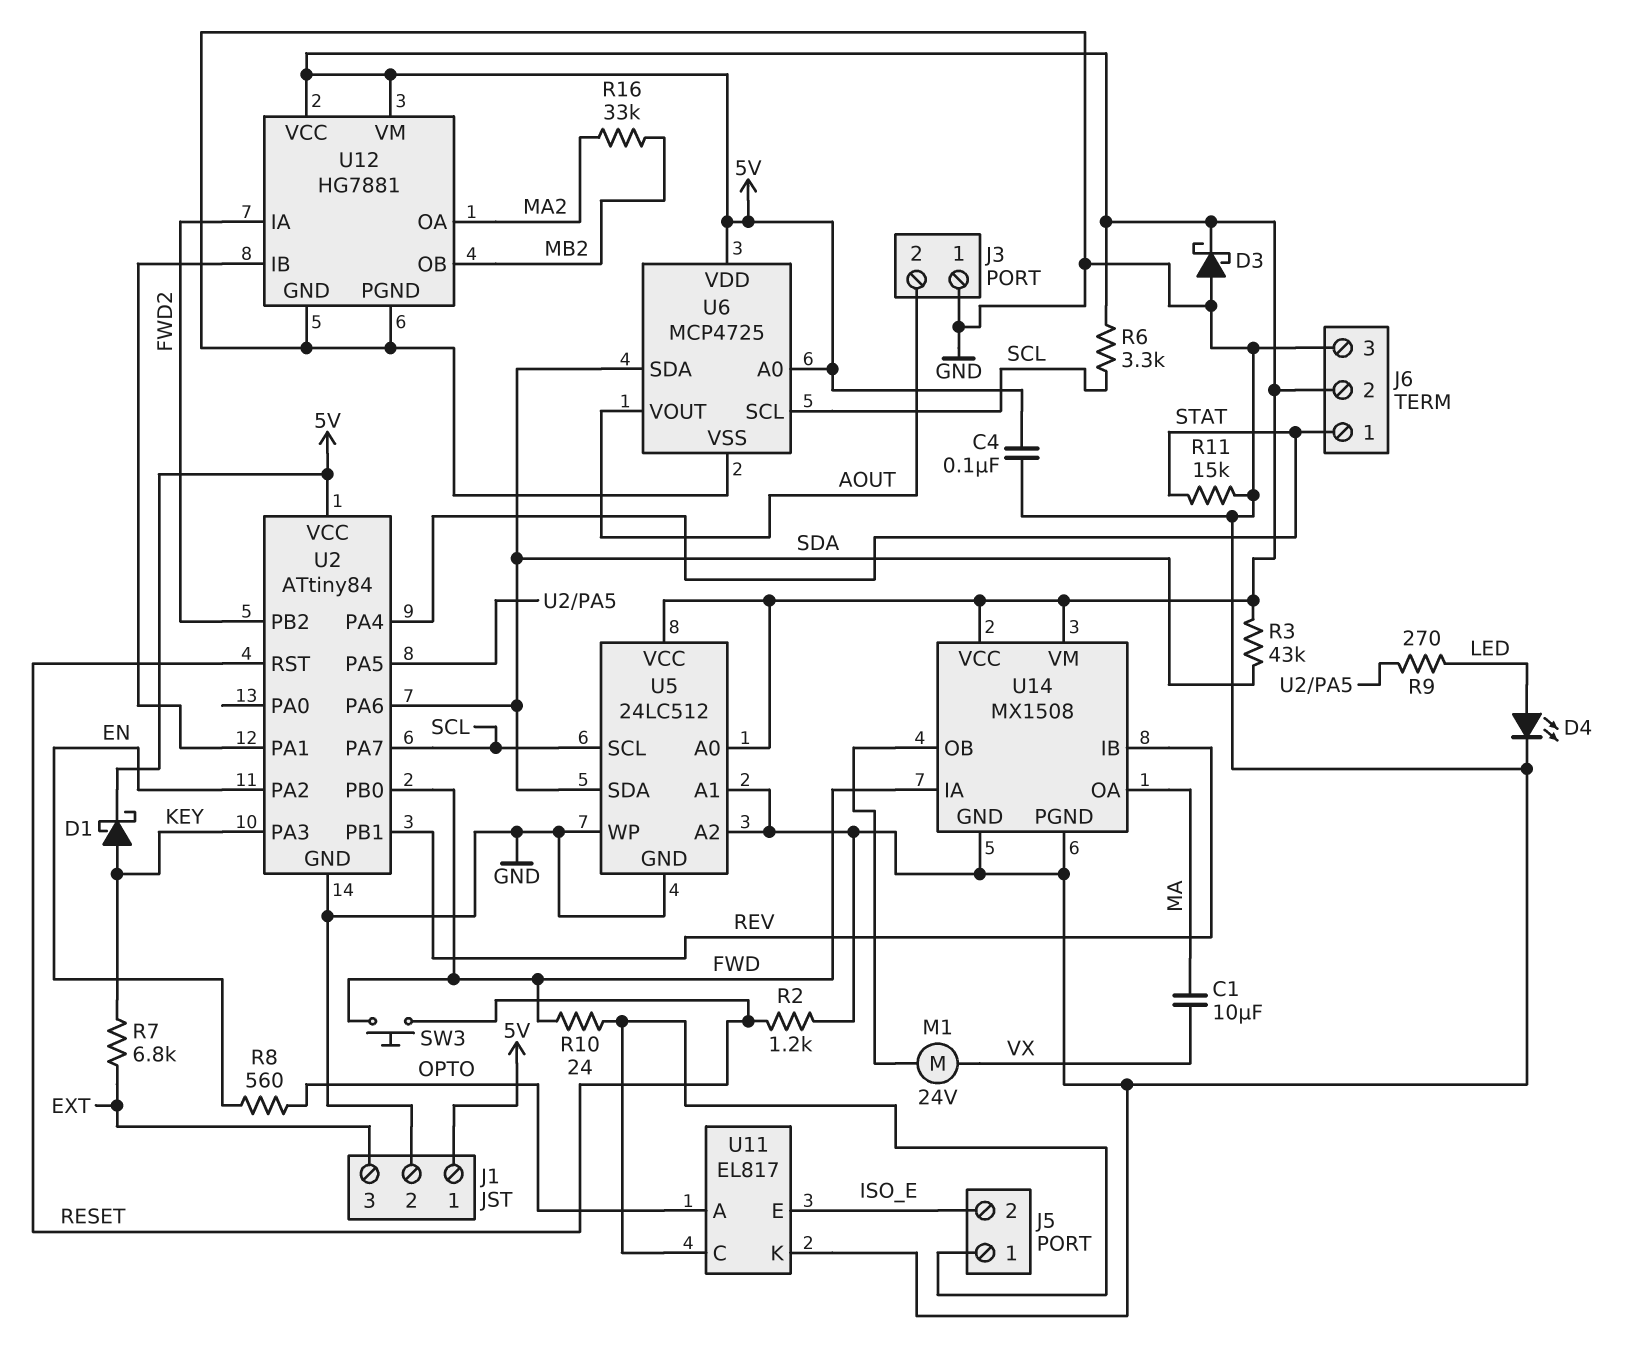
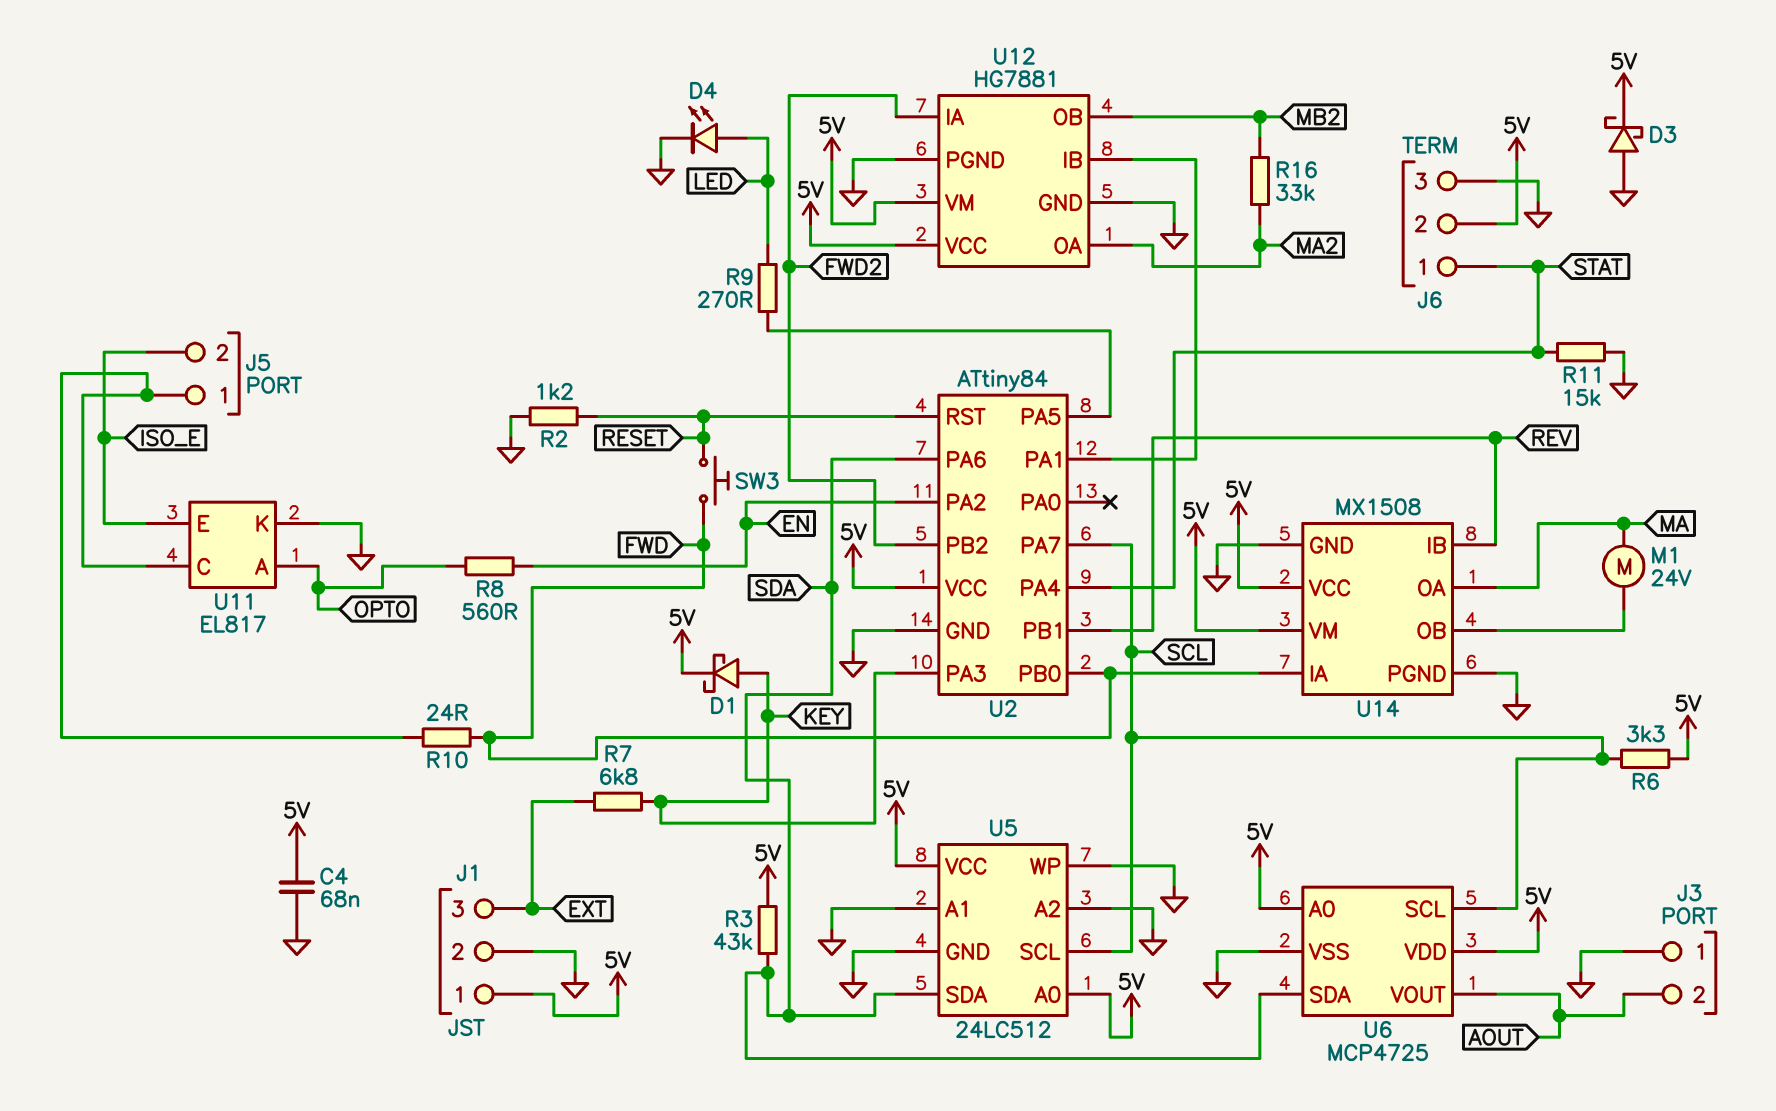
C1: 10uF (MA, VX) -> none
C4: 100nF (5V, GND) -> 68nF (5V, GND)
M1: motor 24V (U14/OB, VX) -> motor 24V (MA, U14/OB)

